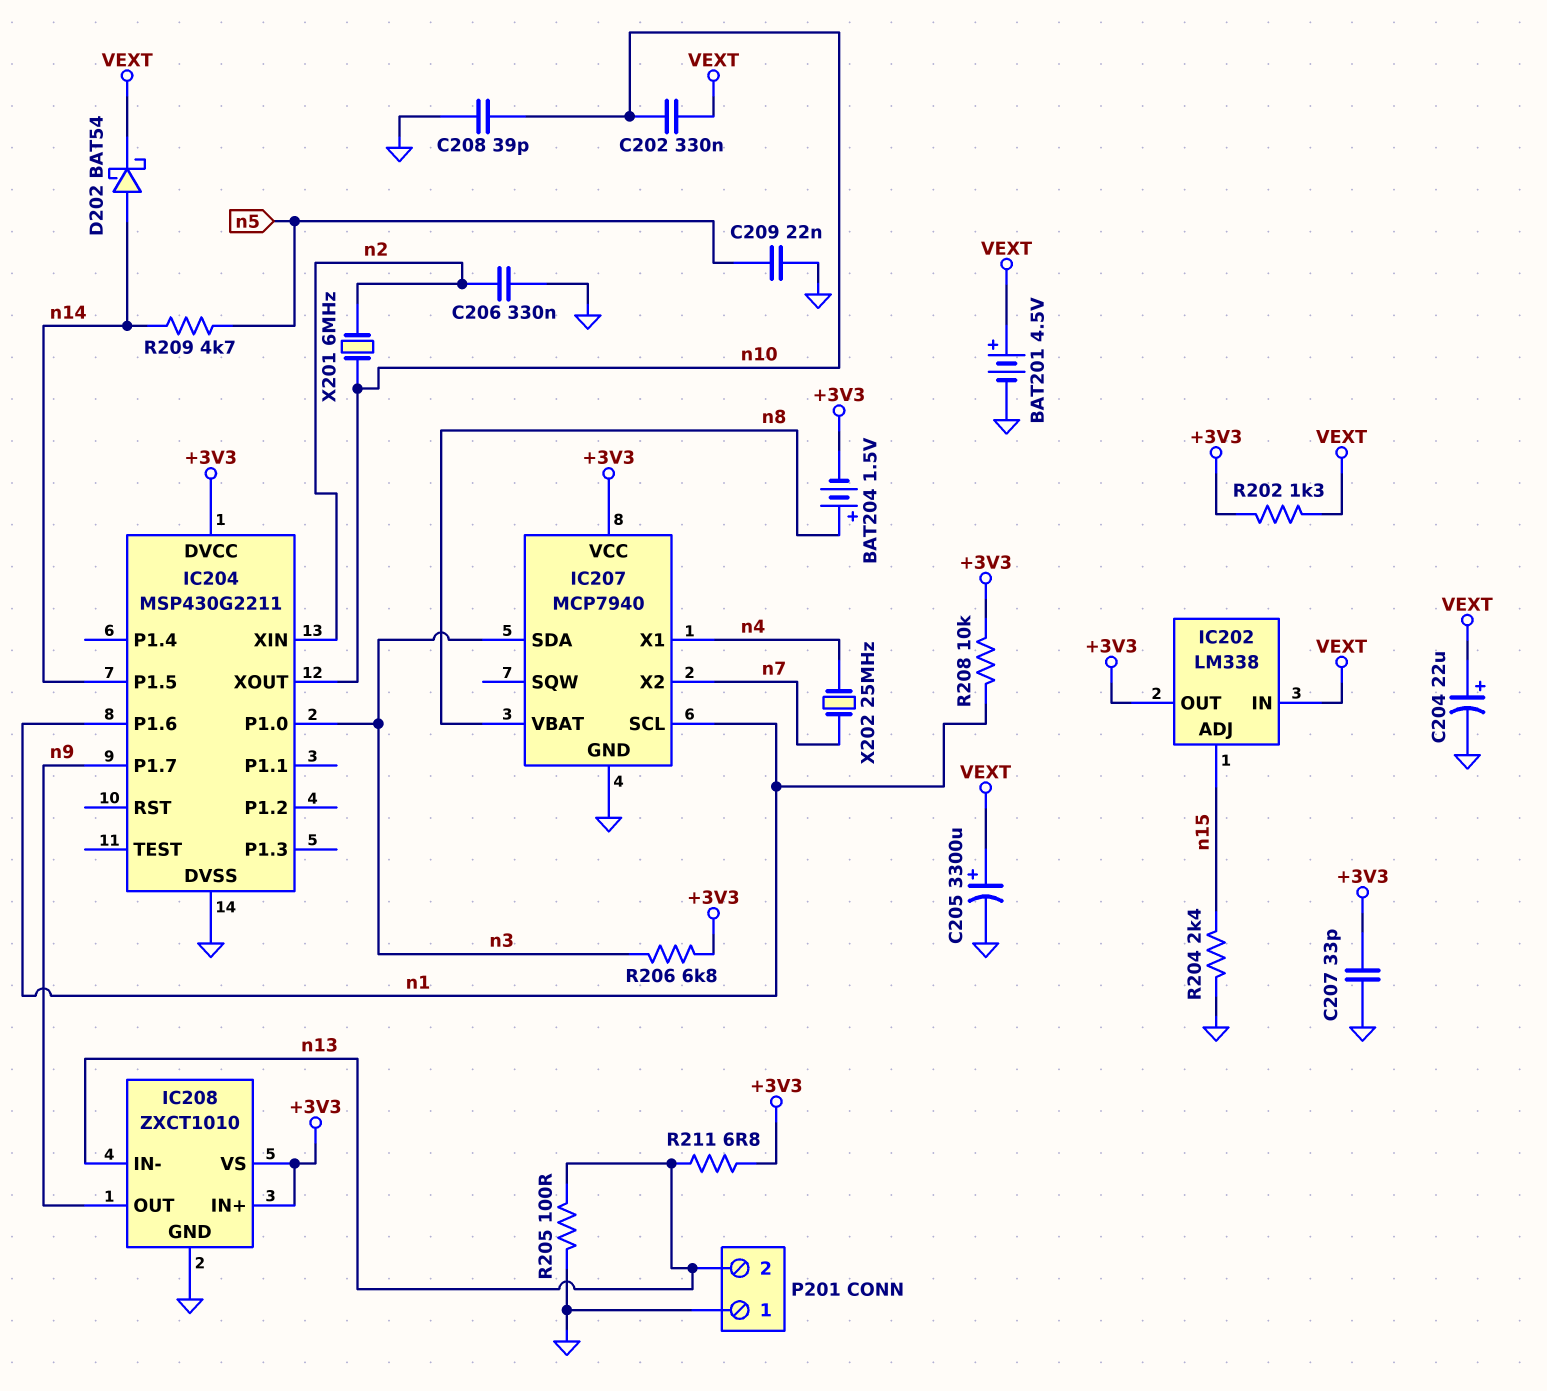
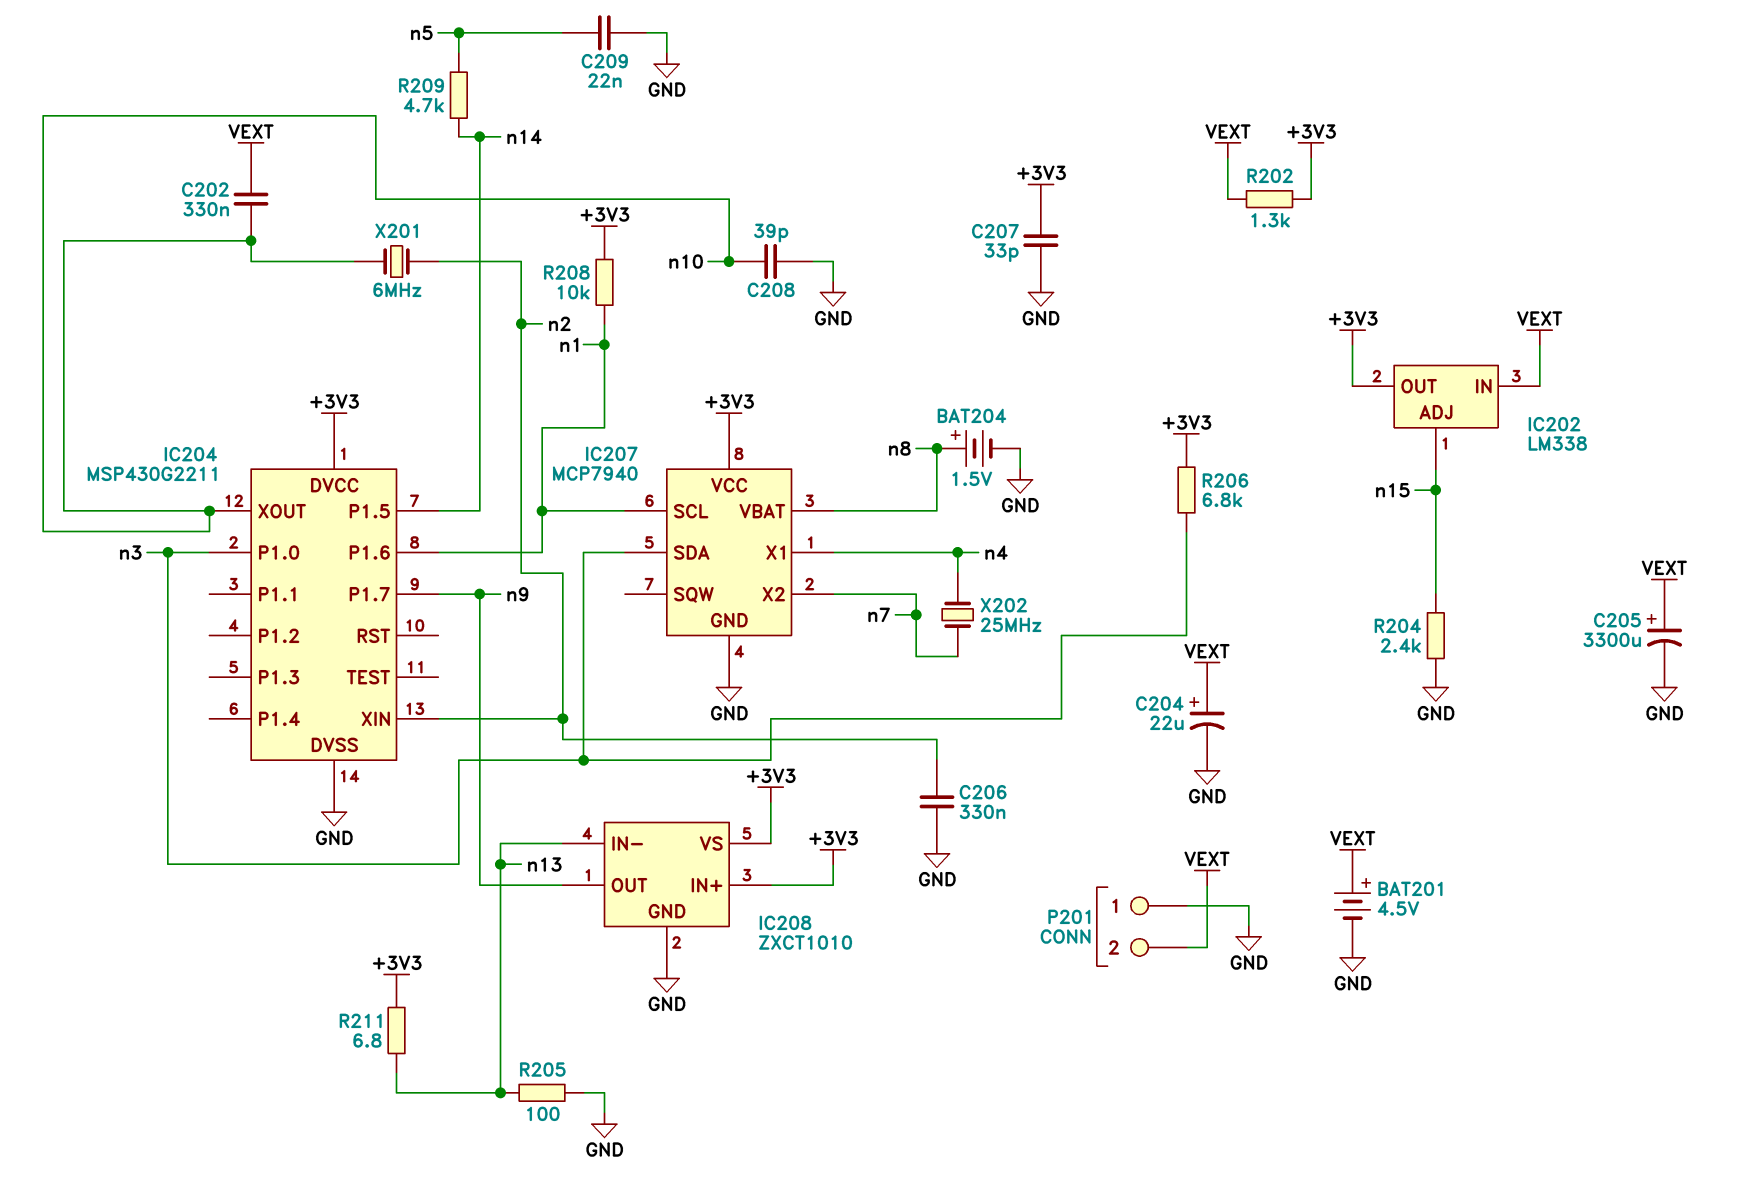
BAT204: 1.5V (plus n8, minus +3V3) -> 1.5V (plus n8, minus GND)
D202: schottky BAT54 (A n14, K VEXT) -> none
P201 pin 2: n13 -> VEXT

